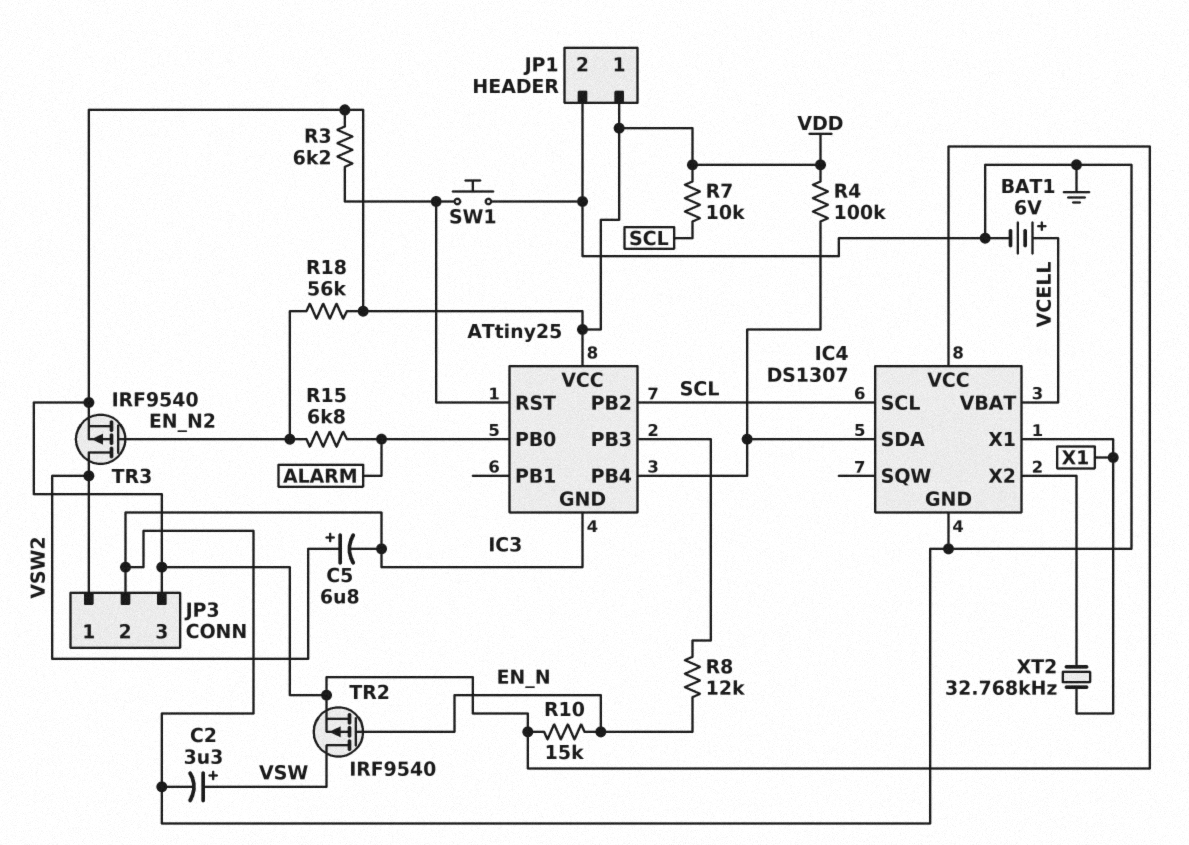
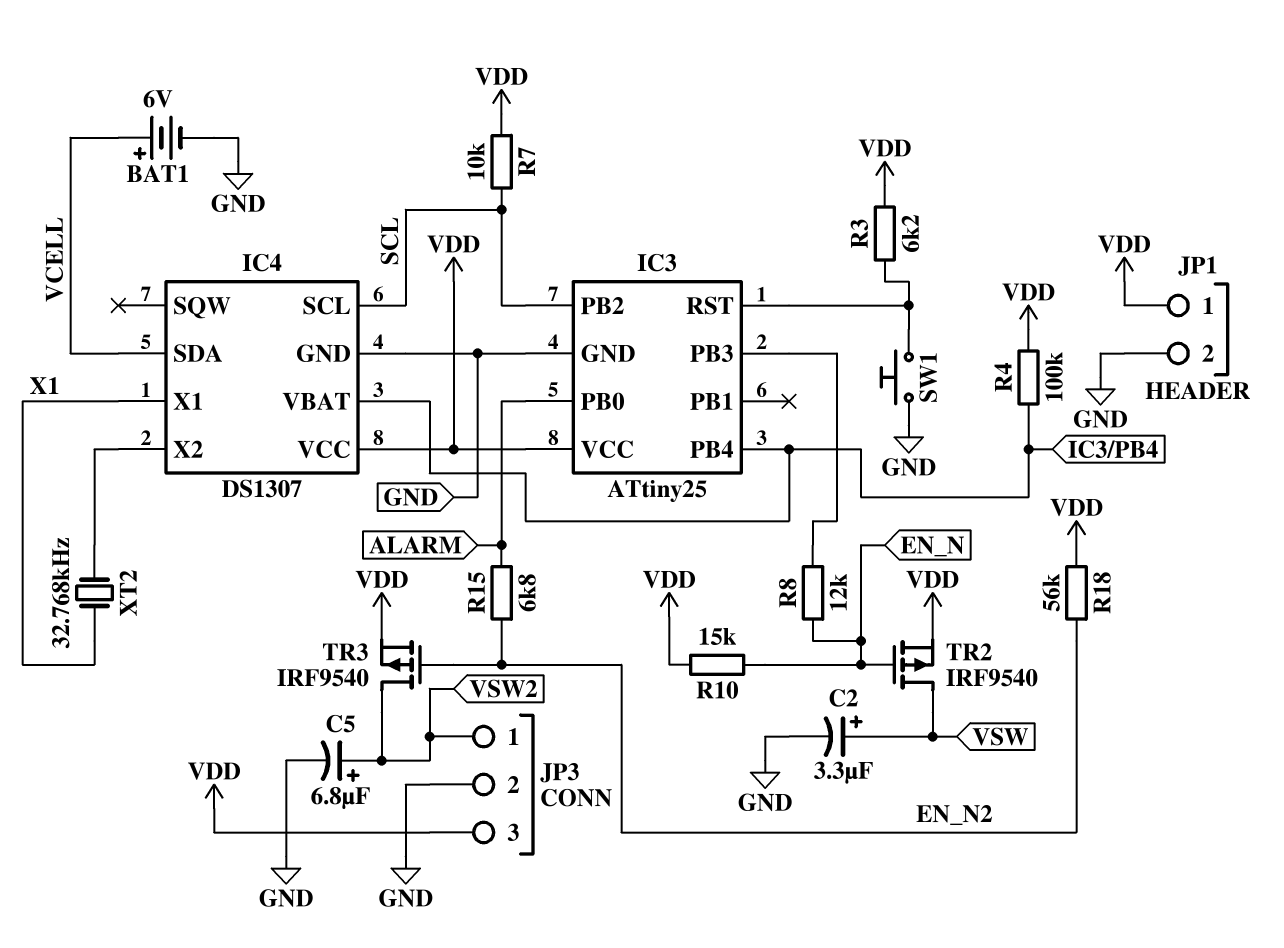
IC4 pin SDA: IC3/PB4 -> VCELL
IC4 pin VBAT: VCELL -> IC3/PB4

